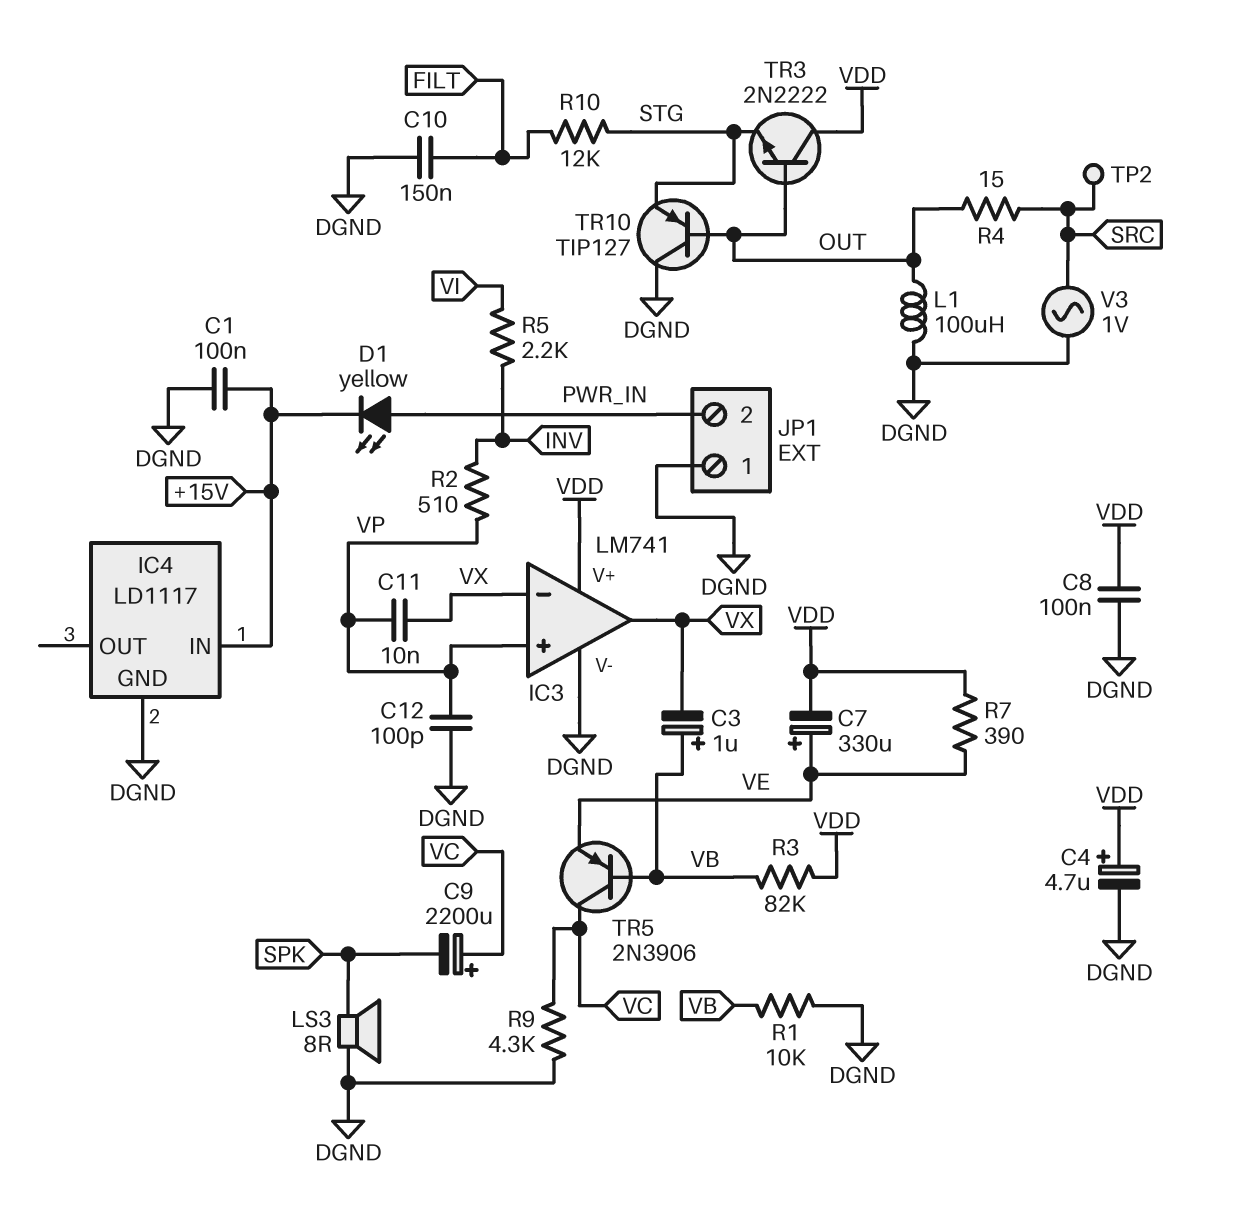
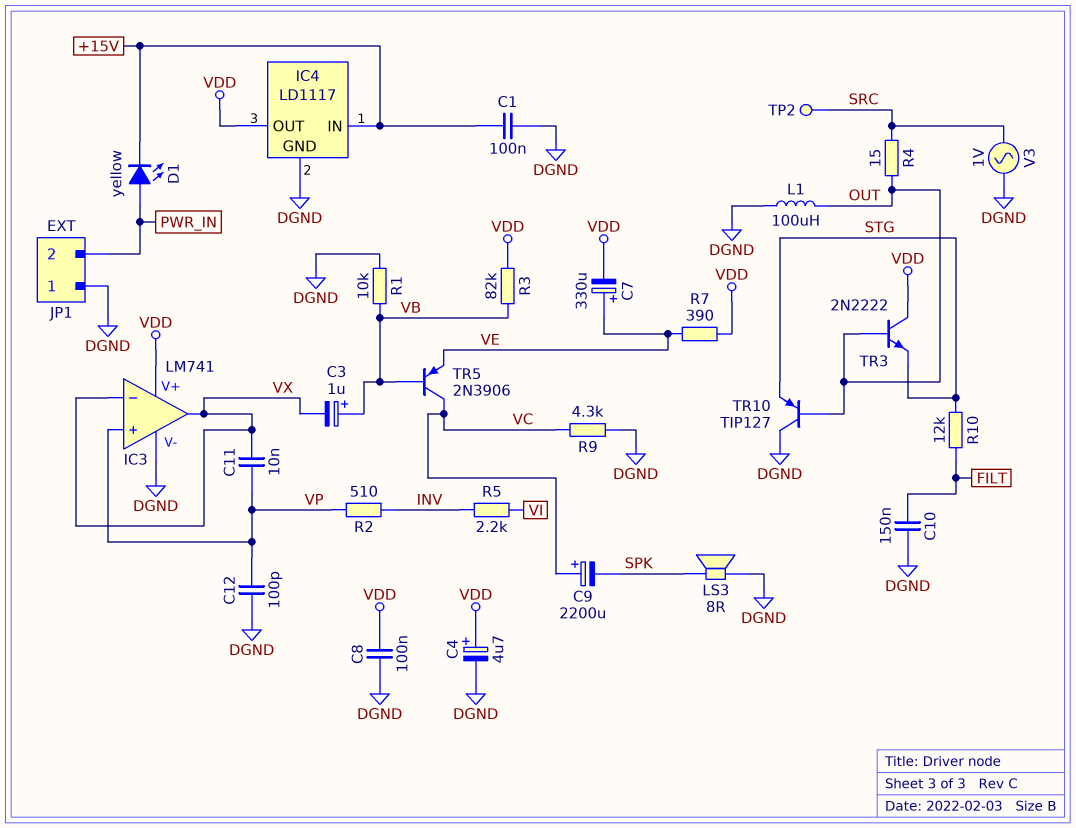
IC4 pin OUT: none -> VDD

